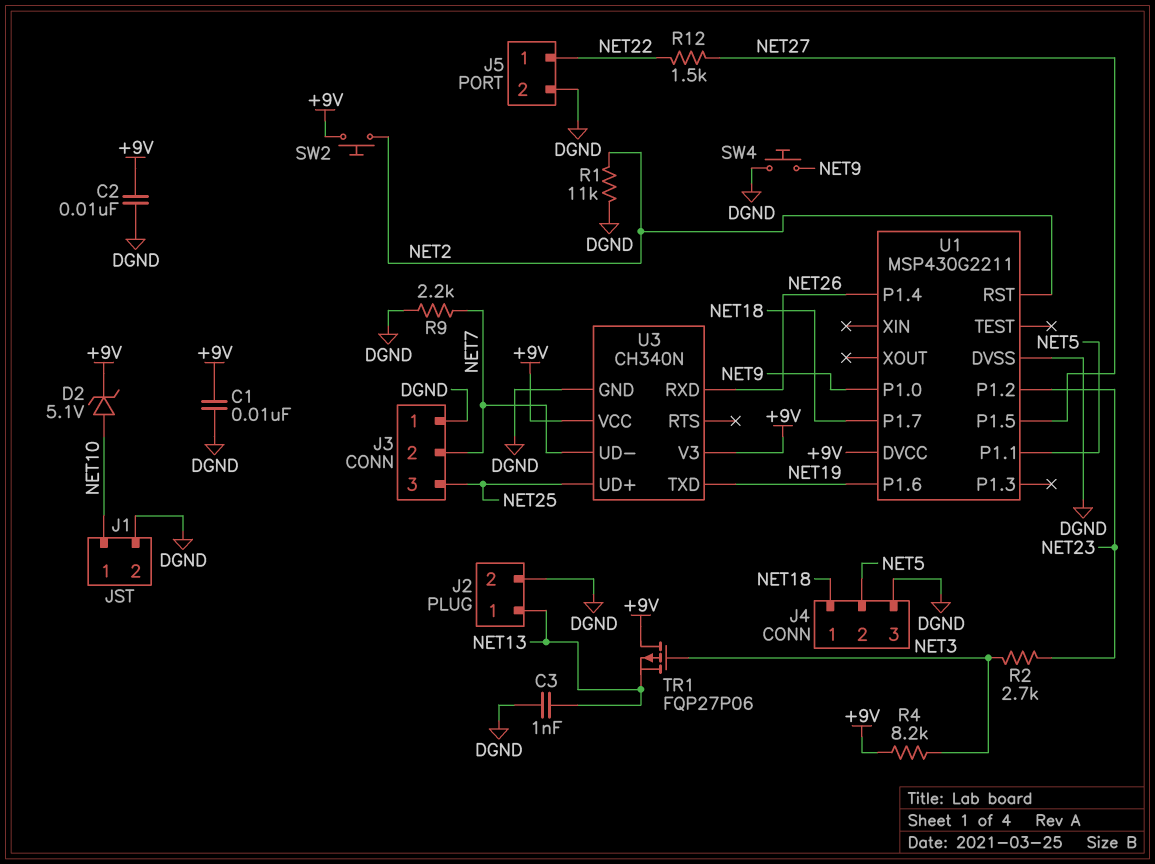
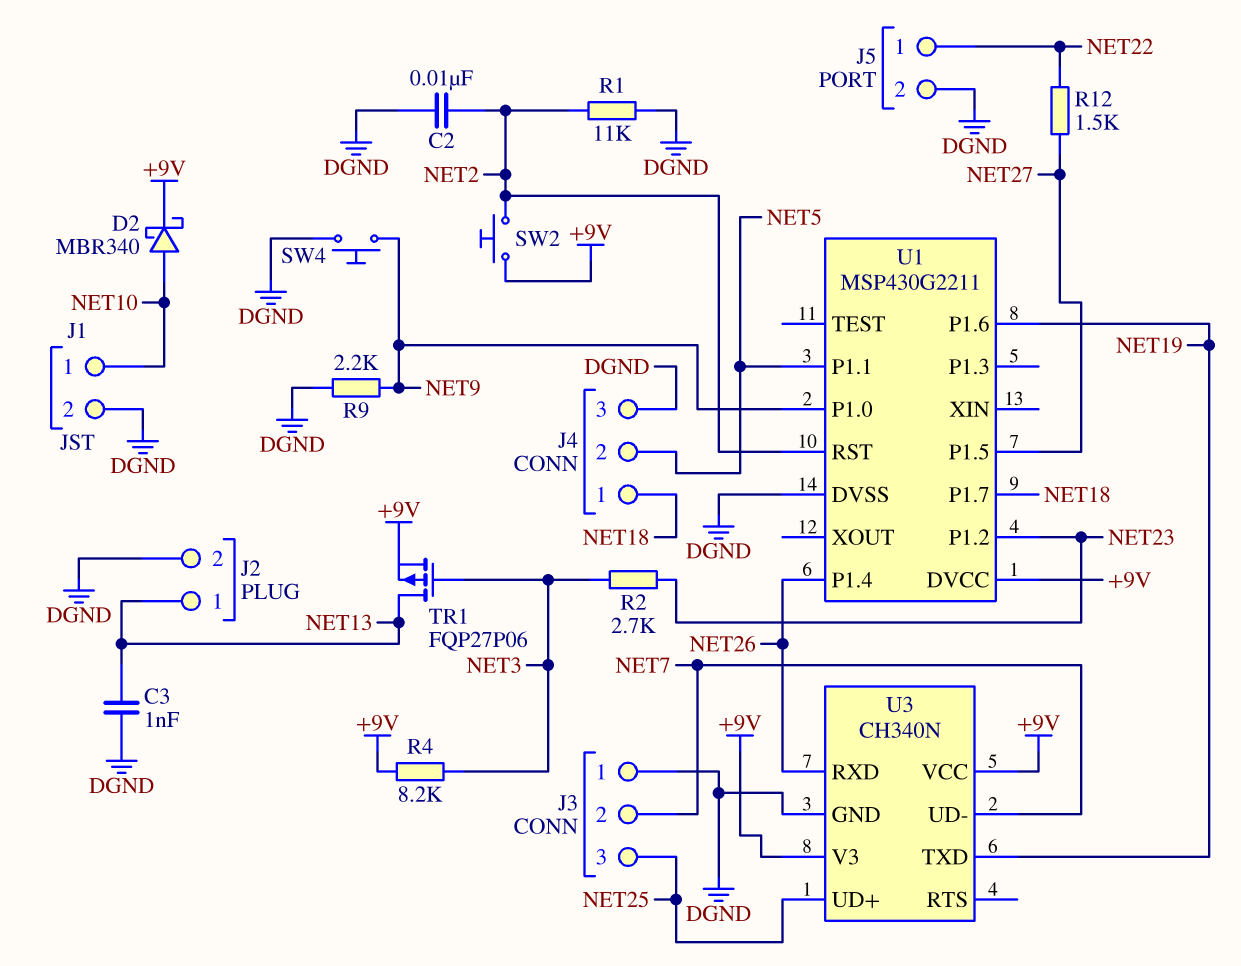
C1: 10nF (+9V, DGND) -> none
C2: 10nF (+9V, DGND) -> 10nF (DGND, NET2)
D2: zener 5.1V (A NET10, K +9V) -> schottky MBR340 (A NET10, K +9V)
R9: 2.2k (DGND, NET7) -> 2.2k (DGND, NET9)
TR1: PMOS FQP27P06 (G NET3, D +9V, S NET13) -> PMOS FQP27P06 (G NET3, D NET13, S +9V)

